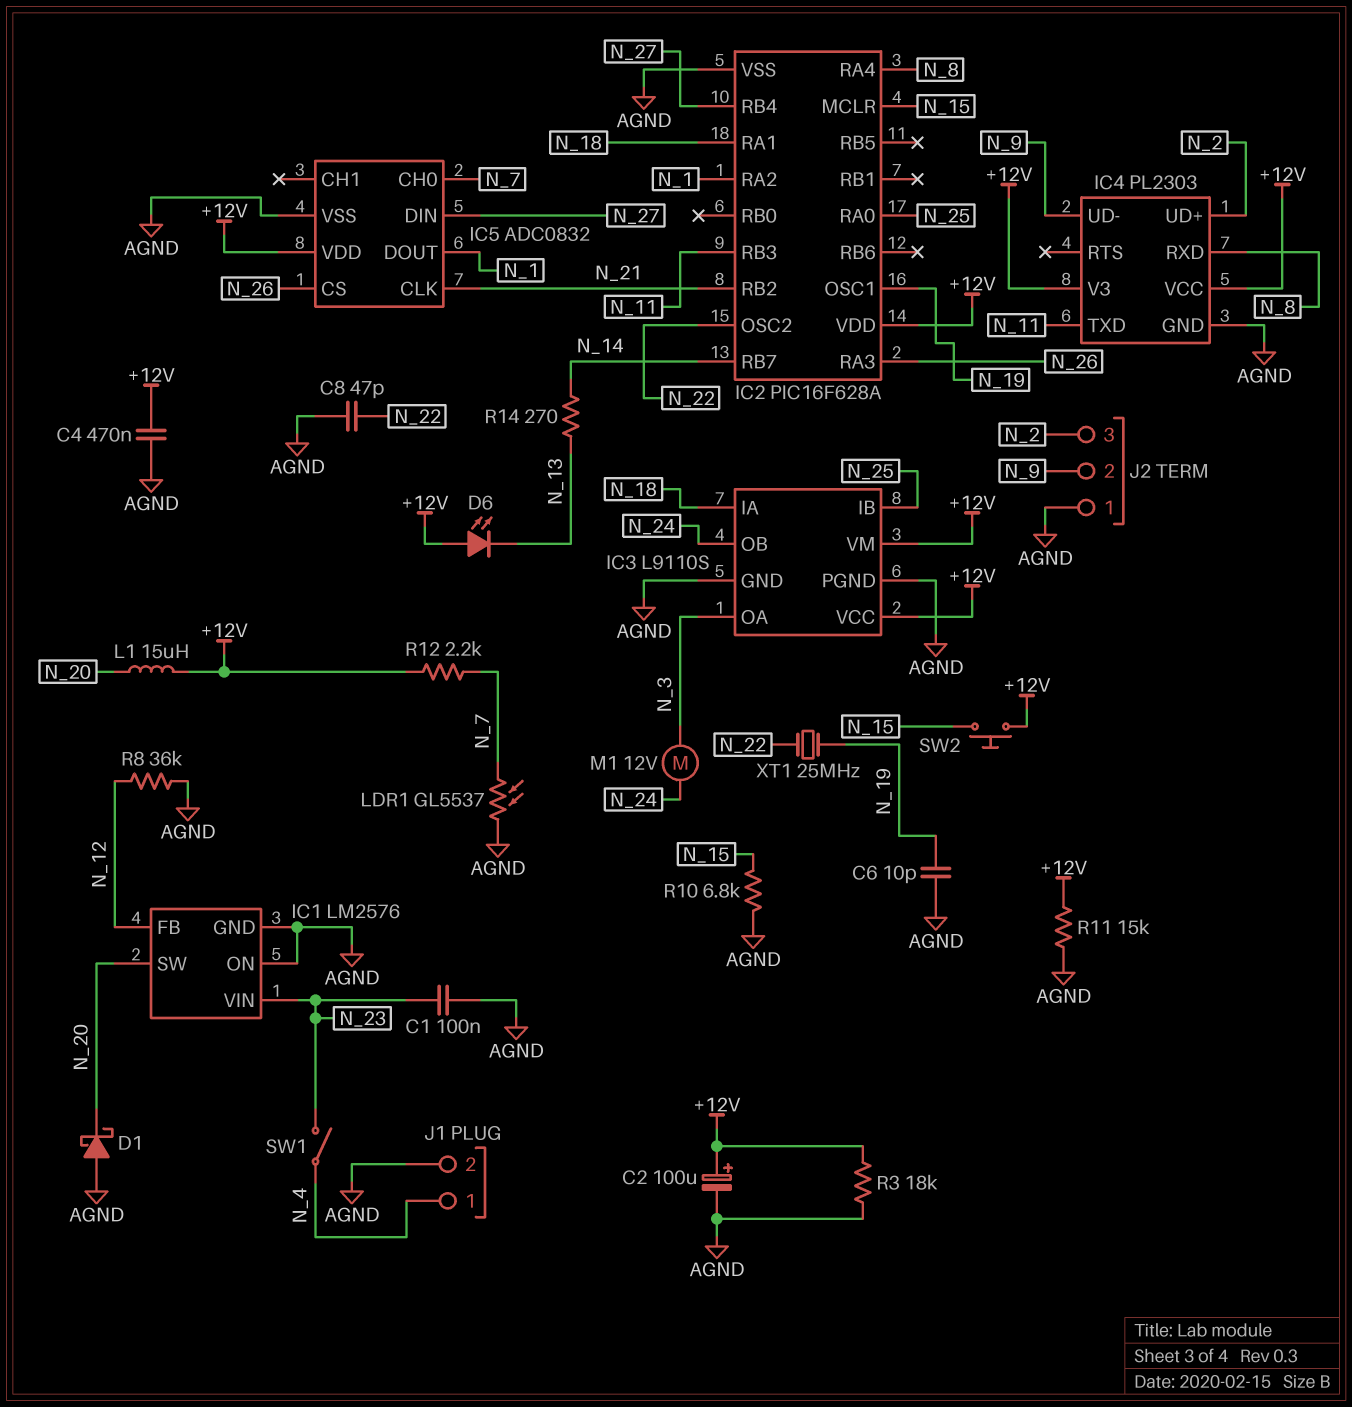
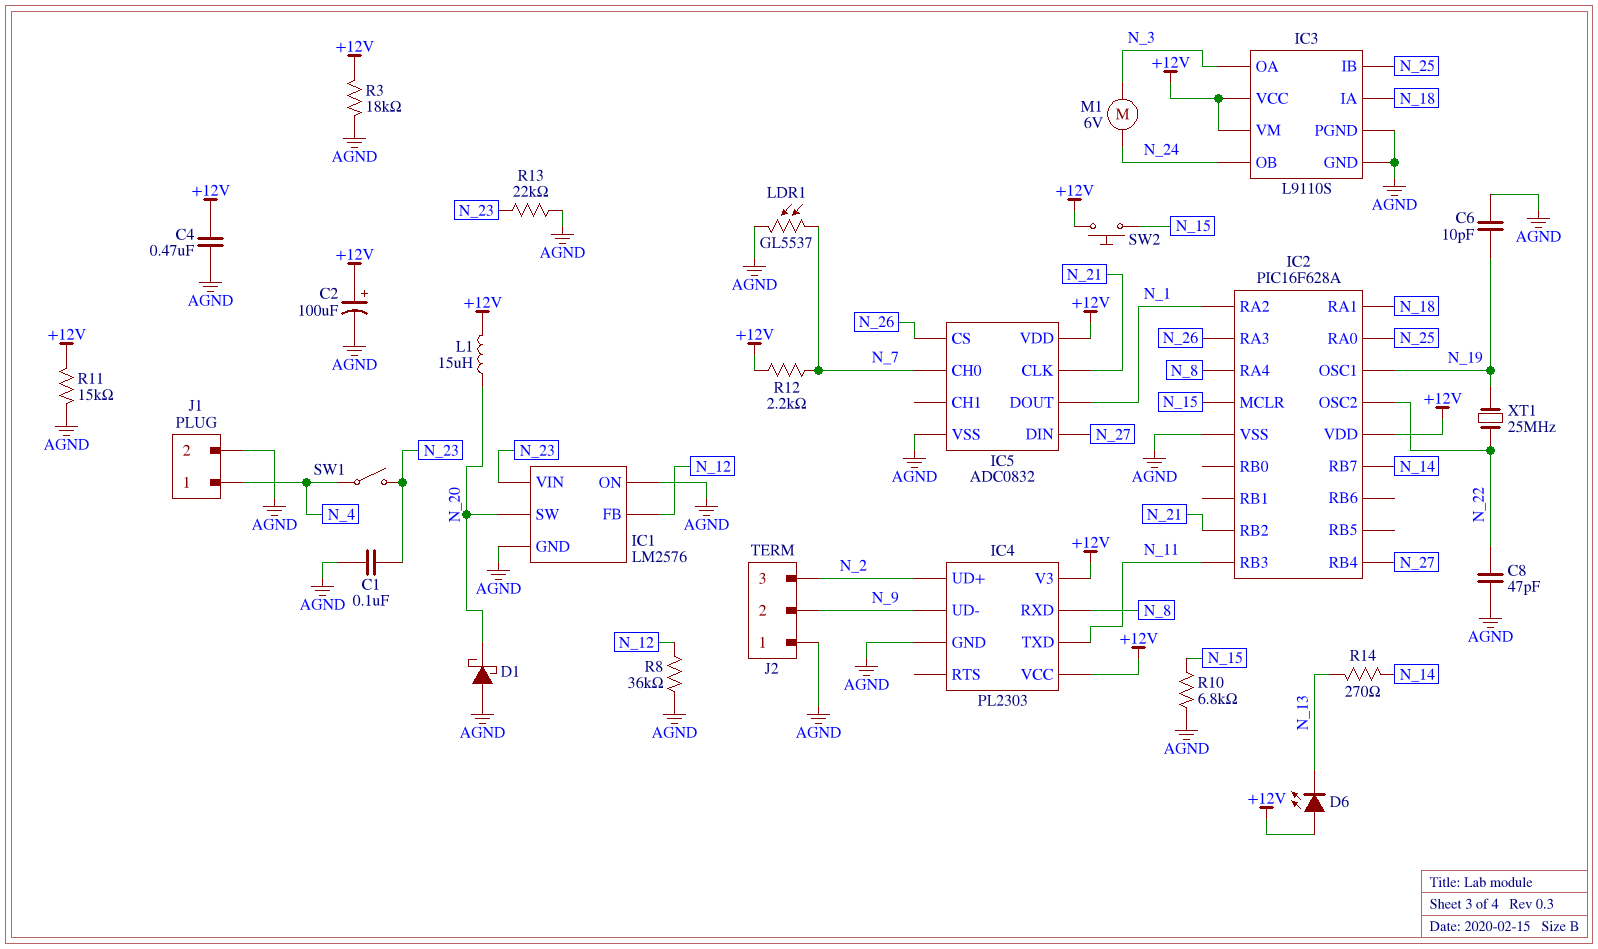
M1: motor 12V (N_3, N_24) -> motor 6V (N_3, N_24)
R13: none -> 22k (AGND, N_23)

